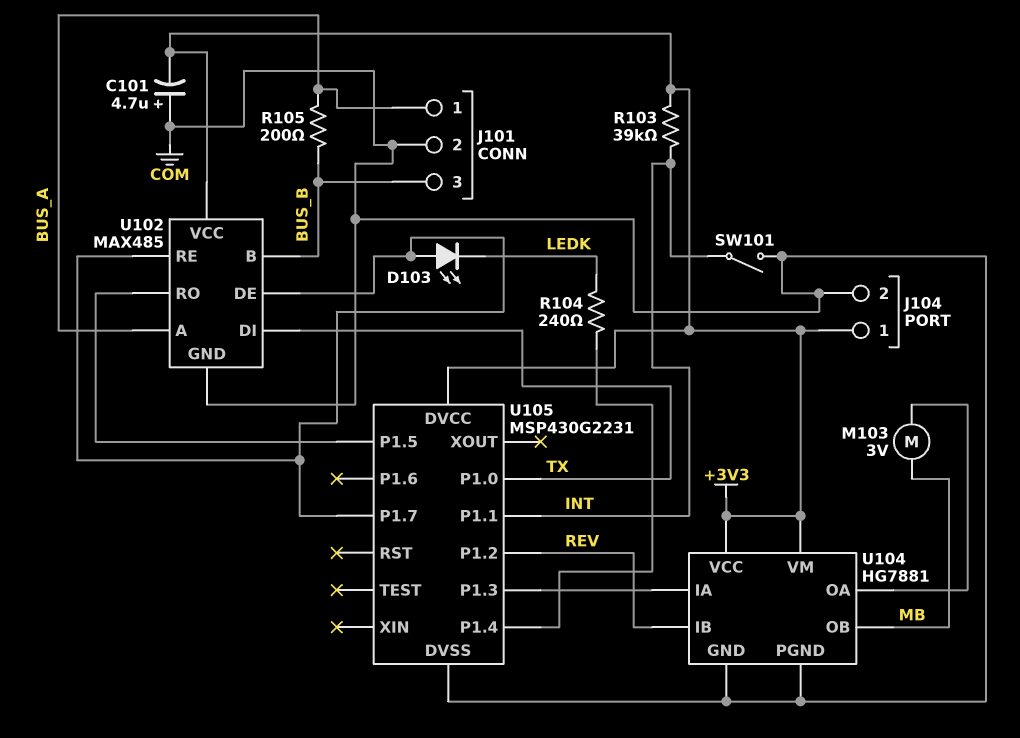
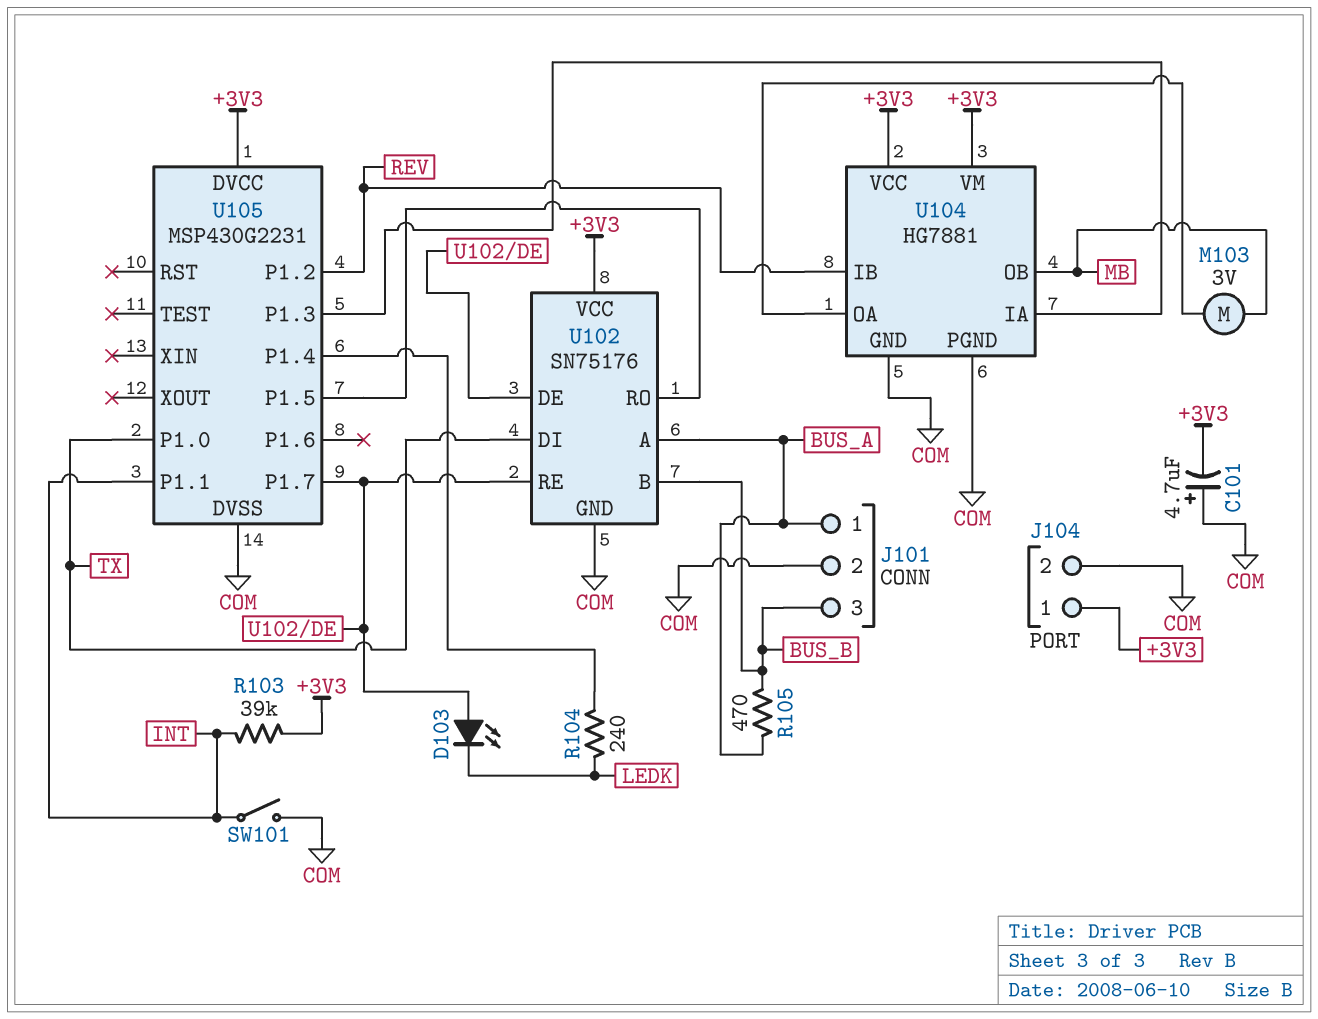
R105: 200 (BUS_A, BUS_B) -> 470 (BUS_A, BUS_B)
U102: MAX485 -> SN75176

